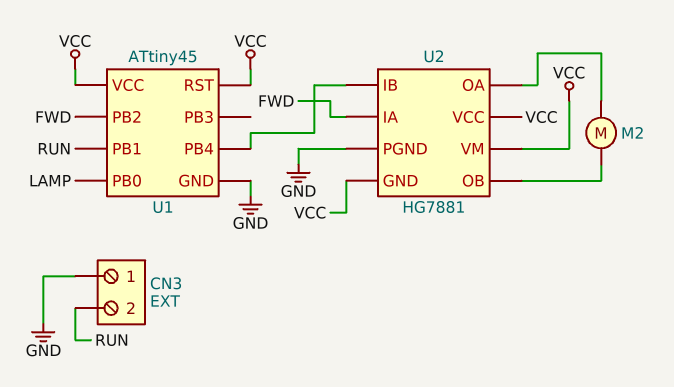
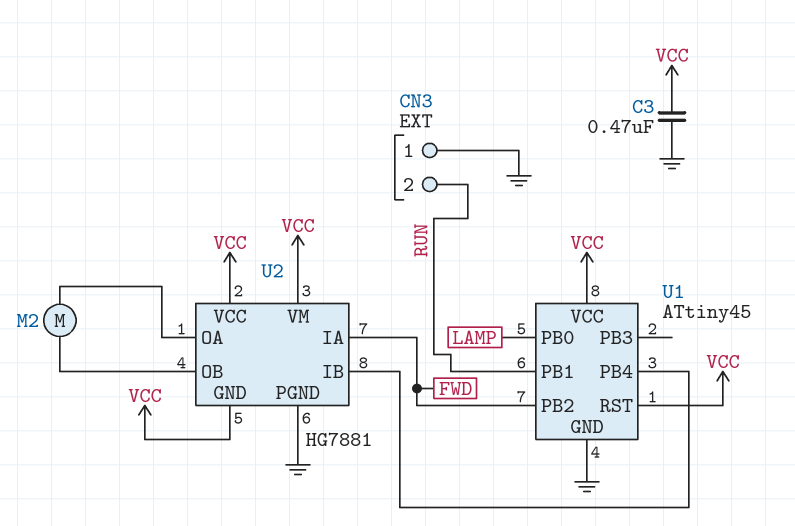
C3: none -> 470nF (GND, VCC)

